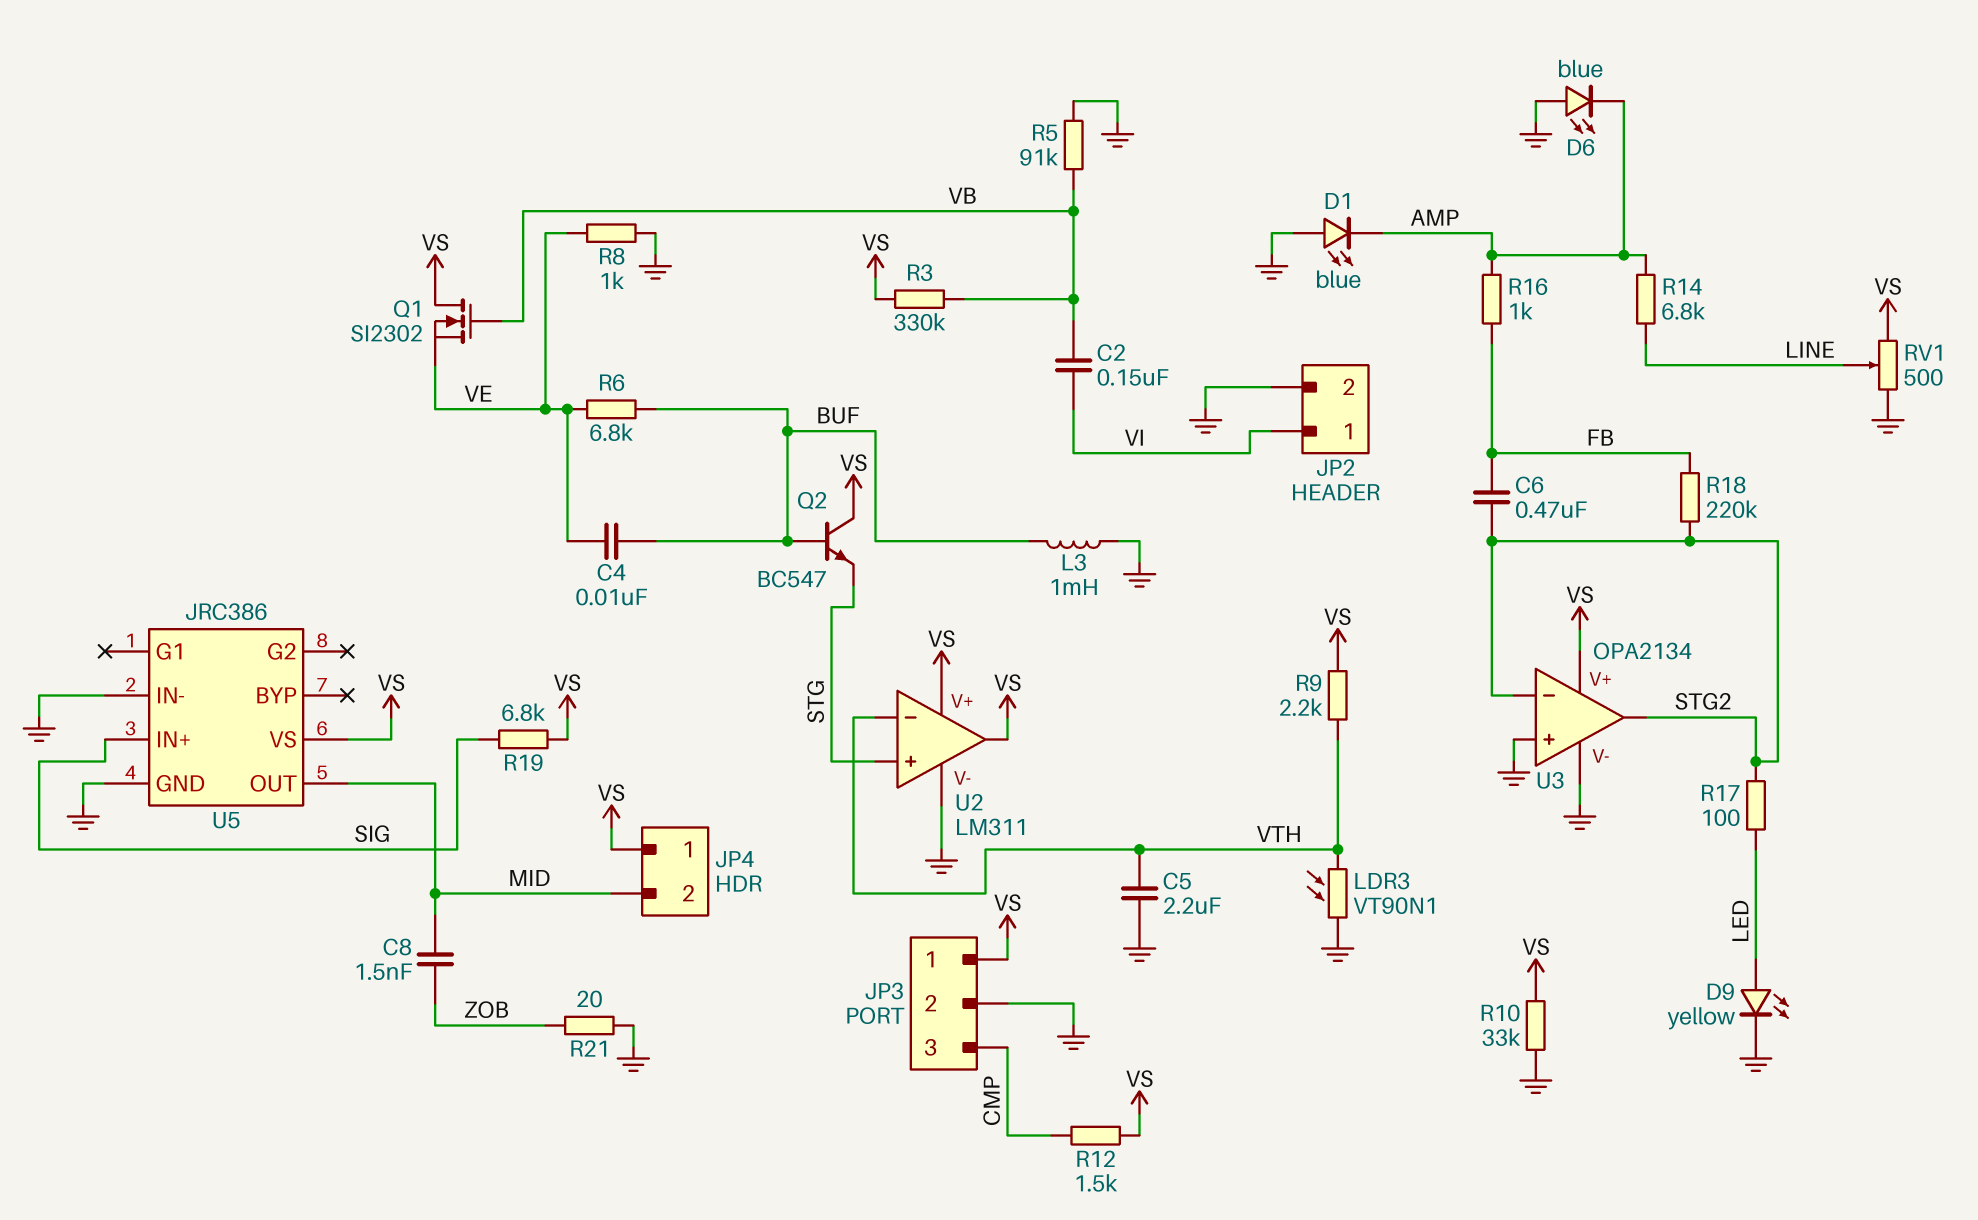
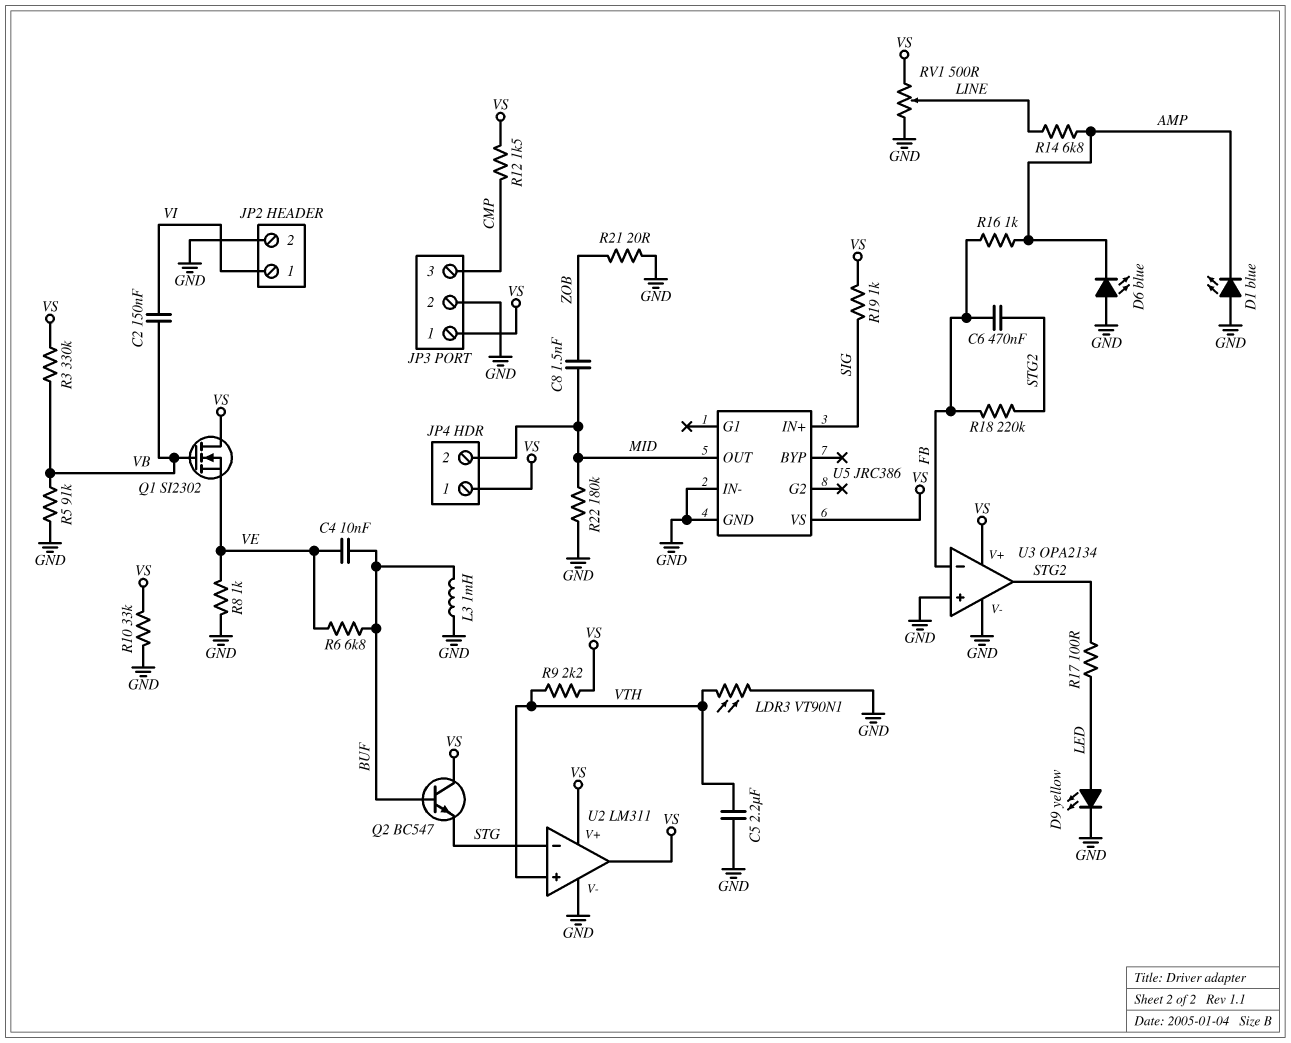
R19: 6.8k (SIG, VS) -> 1k (SIG, VS)
R22: none -> 180k (GND, MID)
U2 pin in+: STG -> VTH
U2 pin in-: VTH -> STG
U3 pin in-: STG2 -> FB

